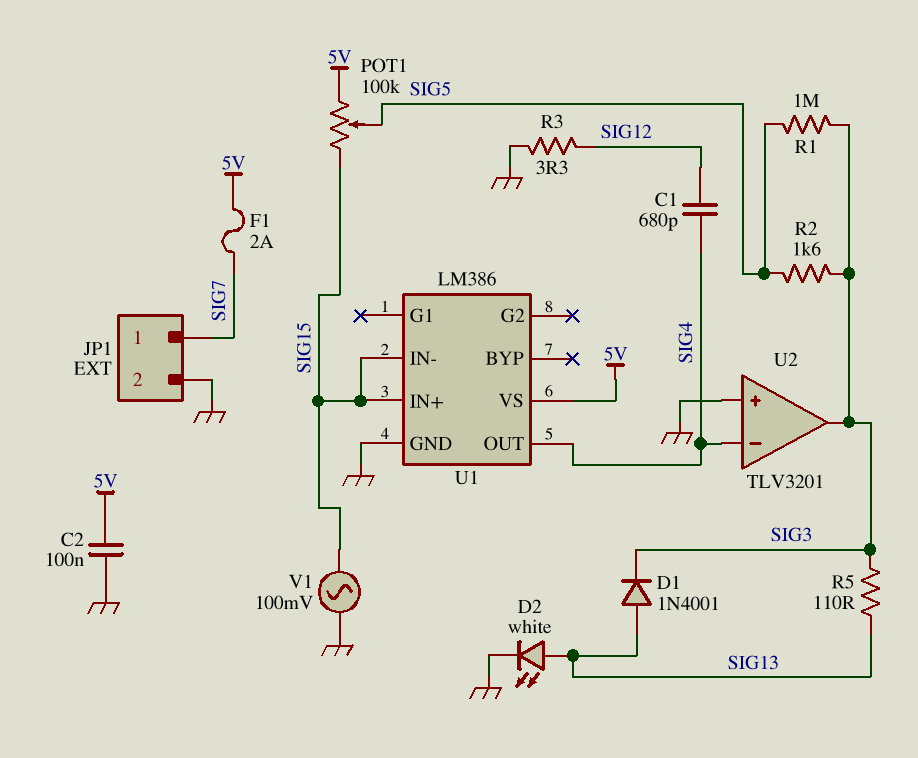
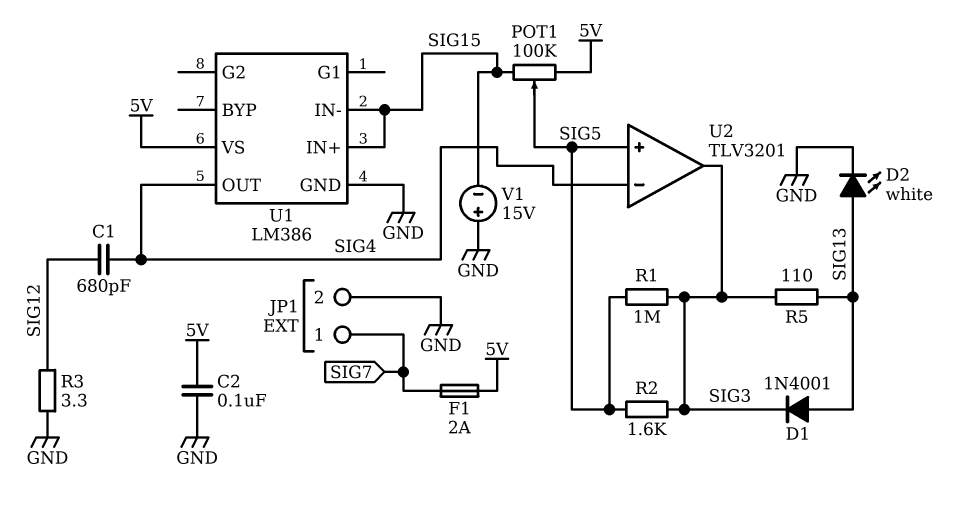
U2 pin in+: GND -> SIG5
V1: AC 100mV (GND, SIG15) -> 15V (plus GND, minus SIG15)

